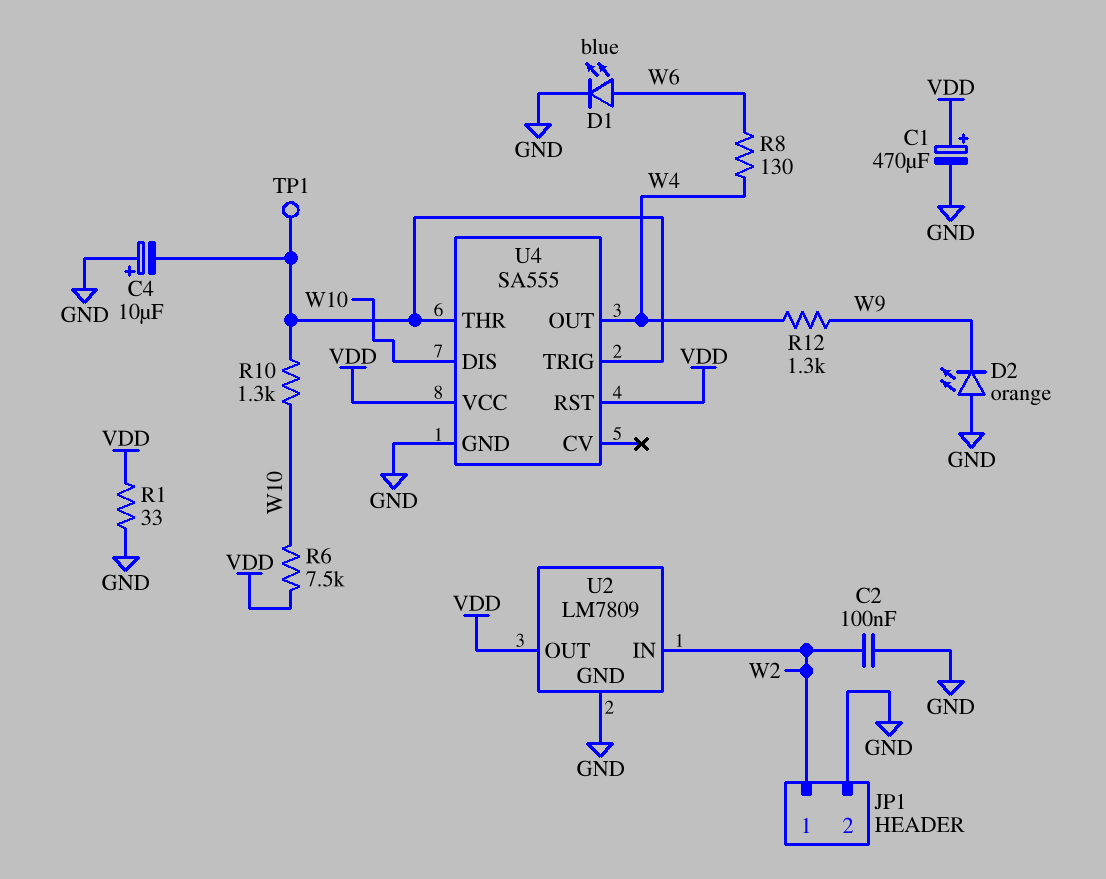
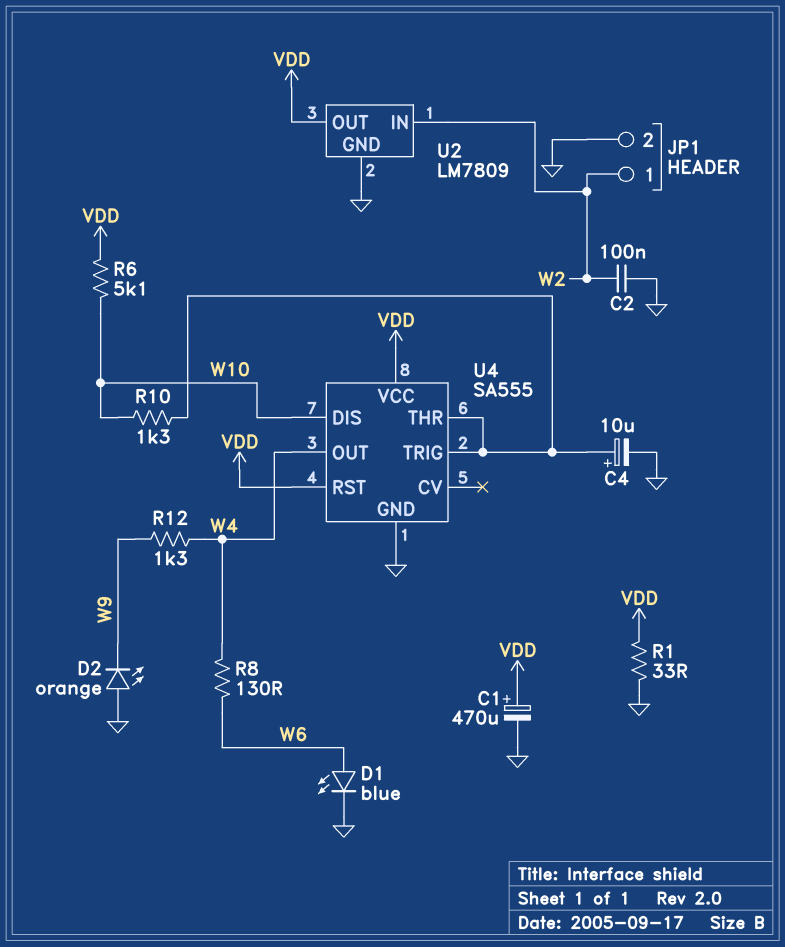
C4: 10uF (plus GND, minus U4/THR) -> 10uF (plus U4/THR, minus GND)
R6: 7.5k (VDD, W10) -> 5.1k (VDD, W10)
TP1: test point (U4/THR) -> none

